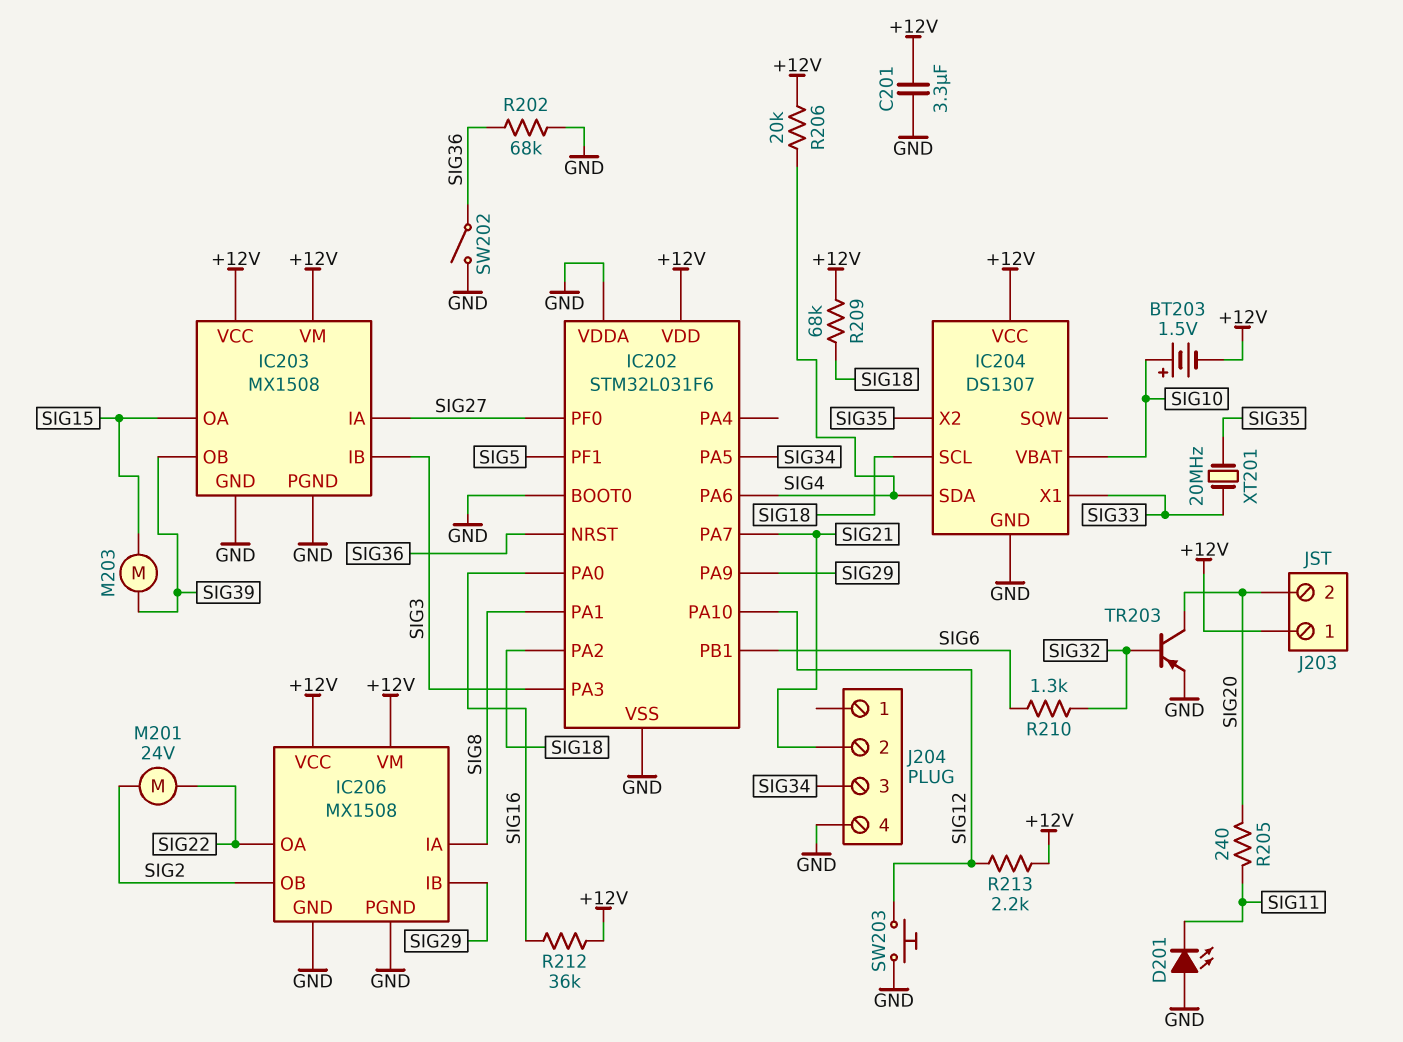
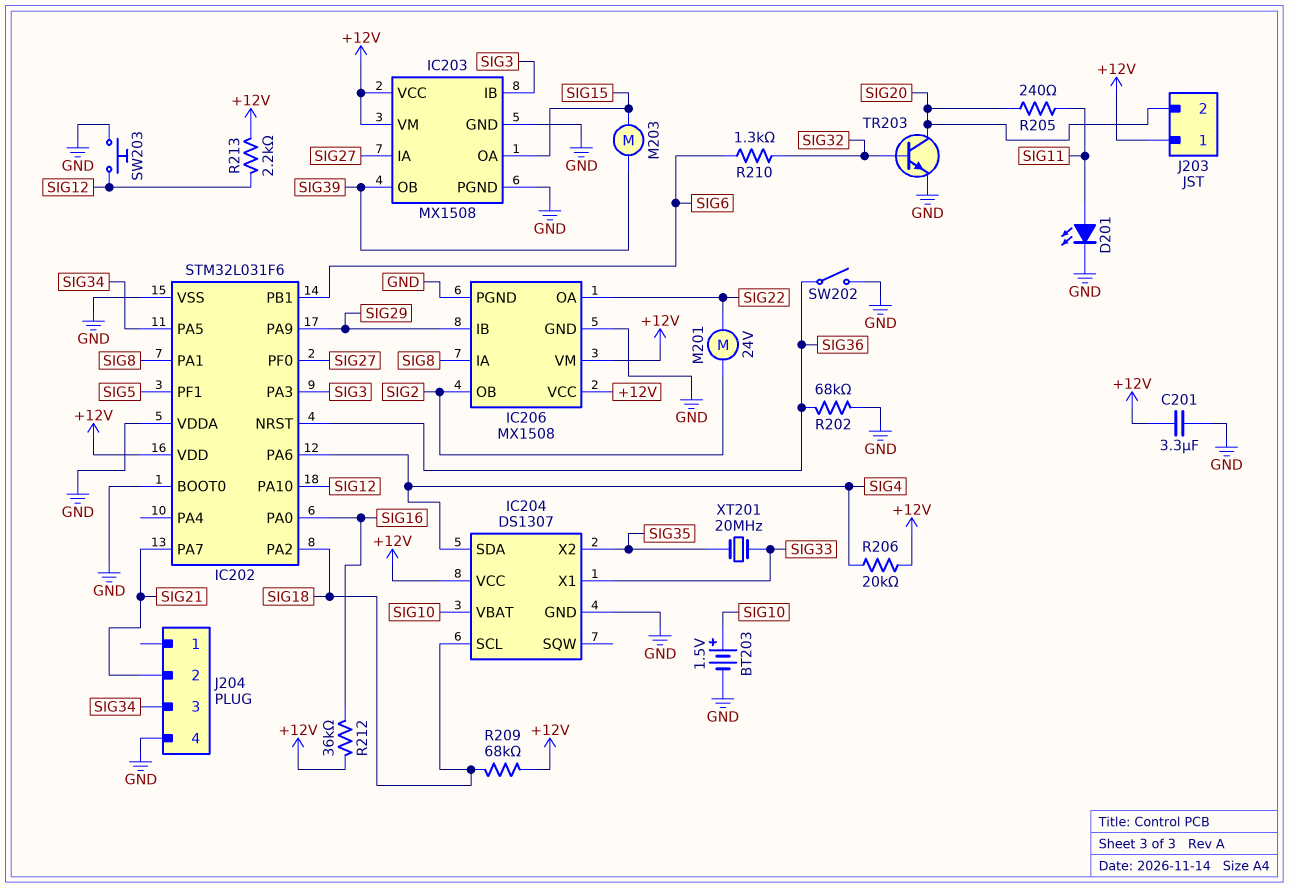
BT203: 1.5V (plus SIG10, minus +12V) -> 1.5V (plus SIG10, minus GND)
D201: LED (A GND, K SIG11) -> LED (A SIG11, K GND)
TR203: PNP (B SIG32, C SIG20, E GND) -> NPN (B SIG32, C SIG20, E GND)

